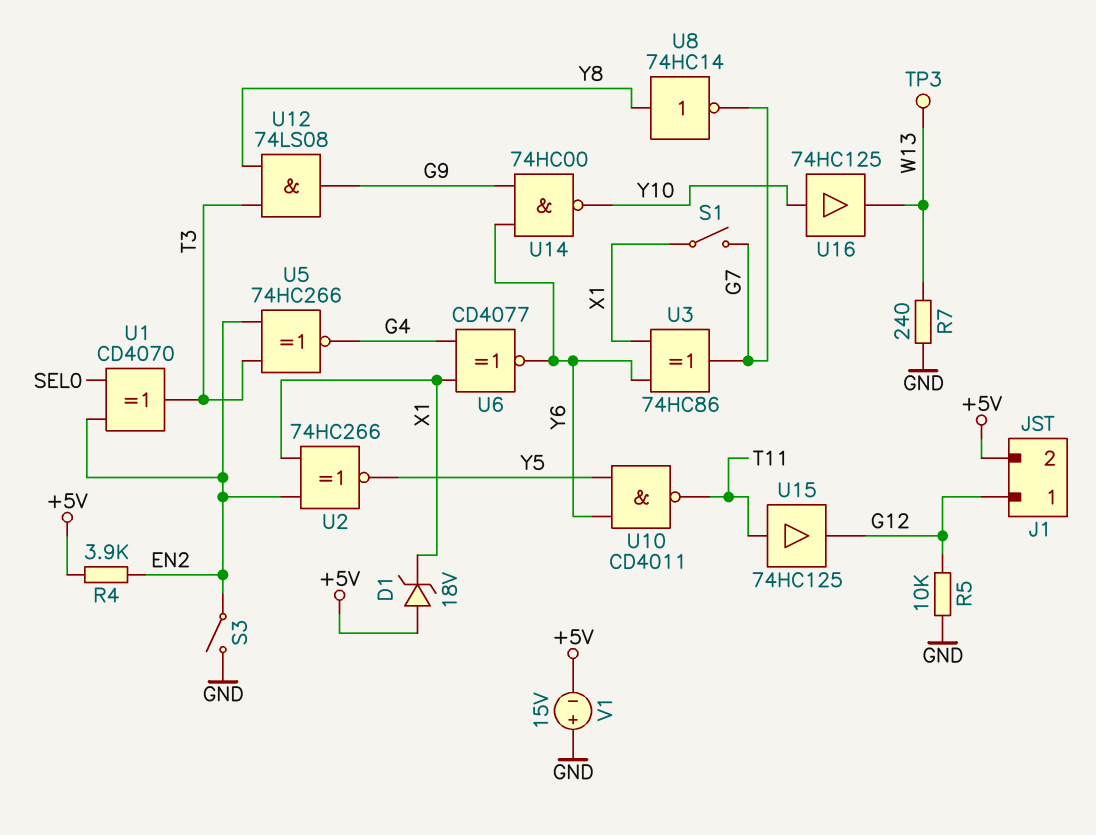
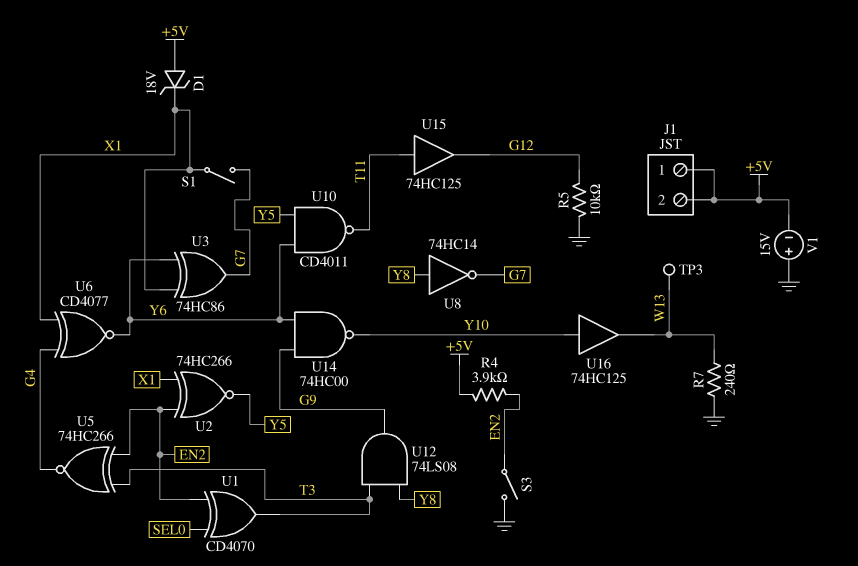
J1 pin 1: G12 -> +5V

